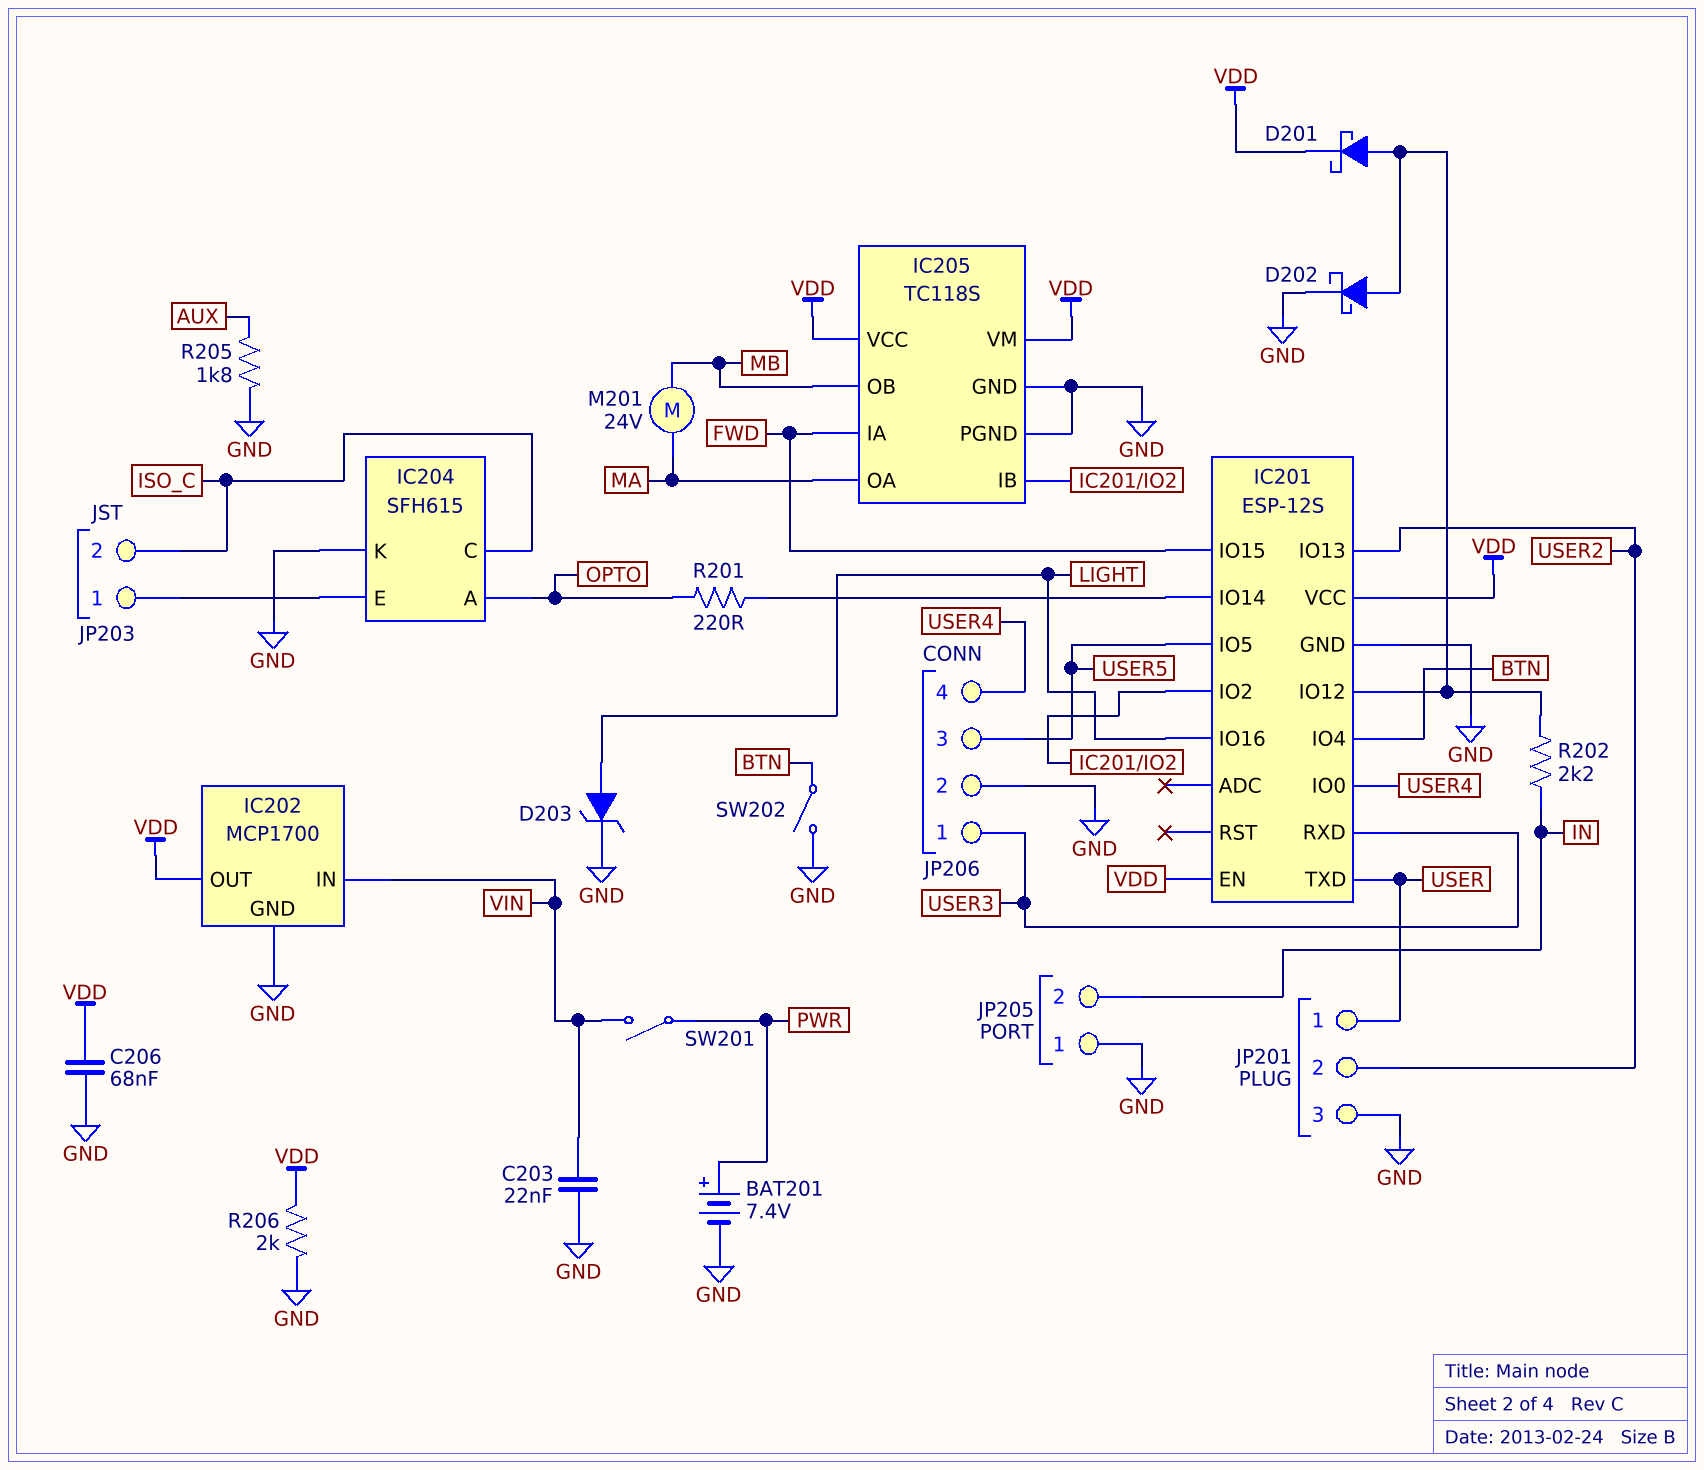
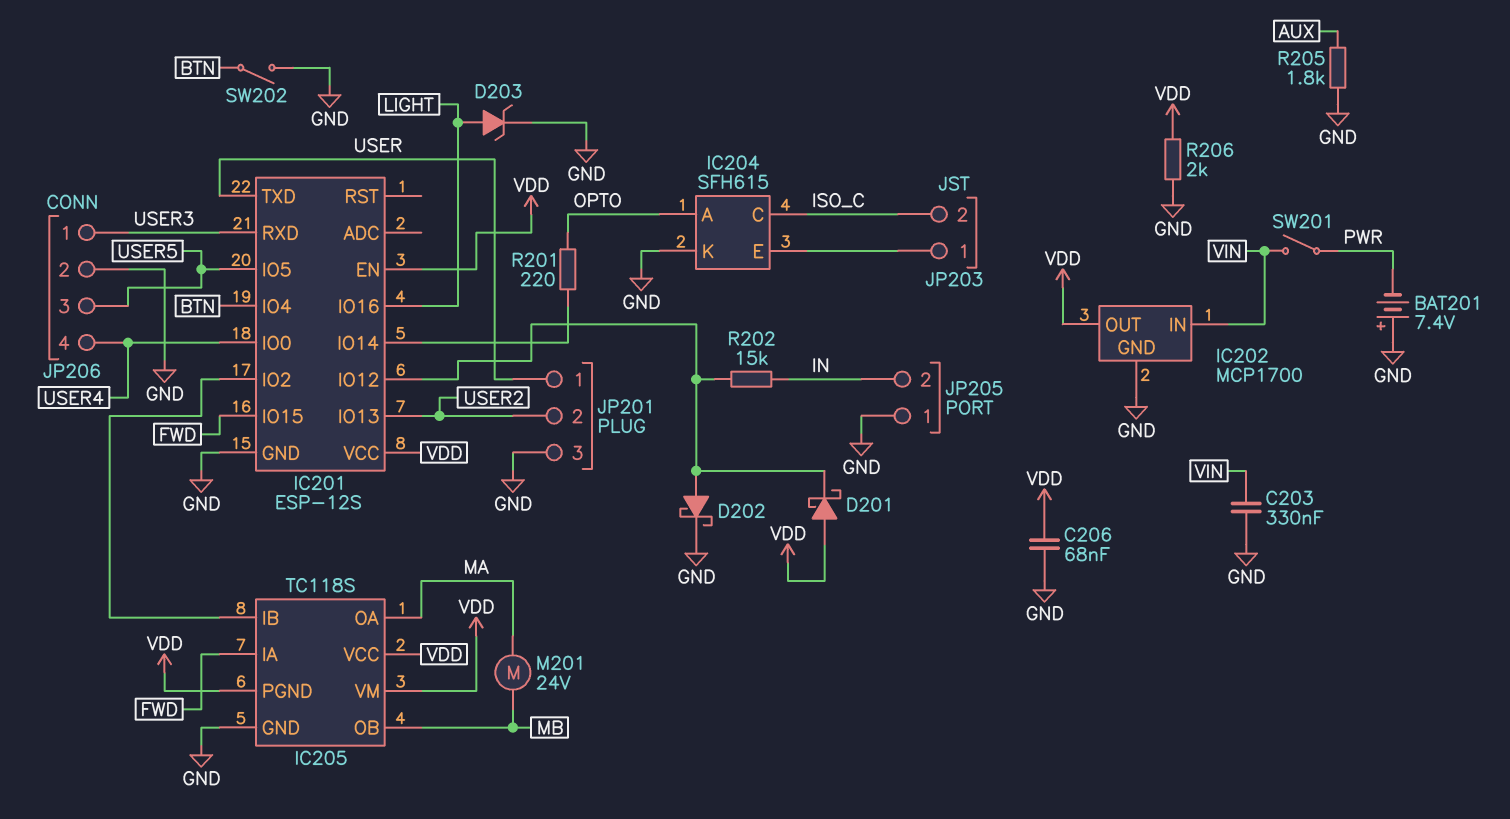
BAT201: 7.4V (plus PWR, minus GND) -> 7.4V (plus GND, minus PWR)
C203: 22nF (GND, VIN) -> 330nF (GND, VIN)
D201: schottky (A IC201/IO12, K VDD) -> schottky (A VDD, K IC201/IO12)
IC205 pin PGND: GND -> VDD
R202: 2.2k (IC201/IO12, IN) -> 15k (IC201/IO12, IN)

